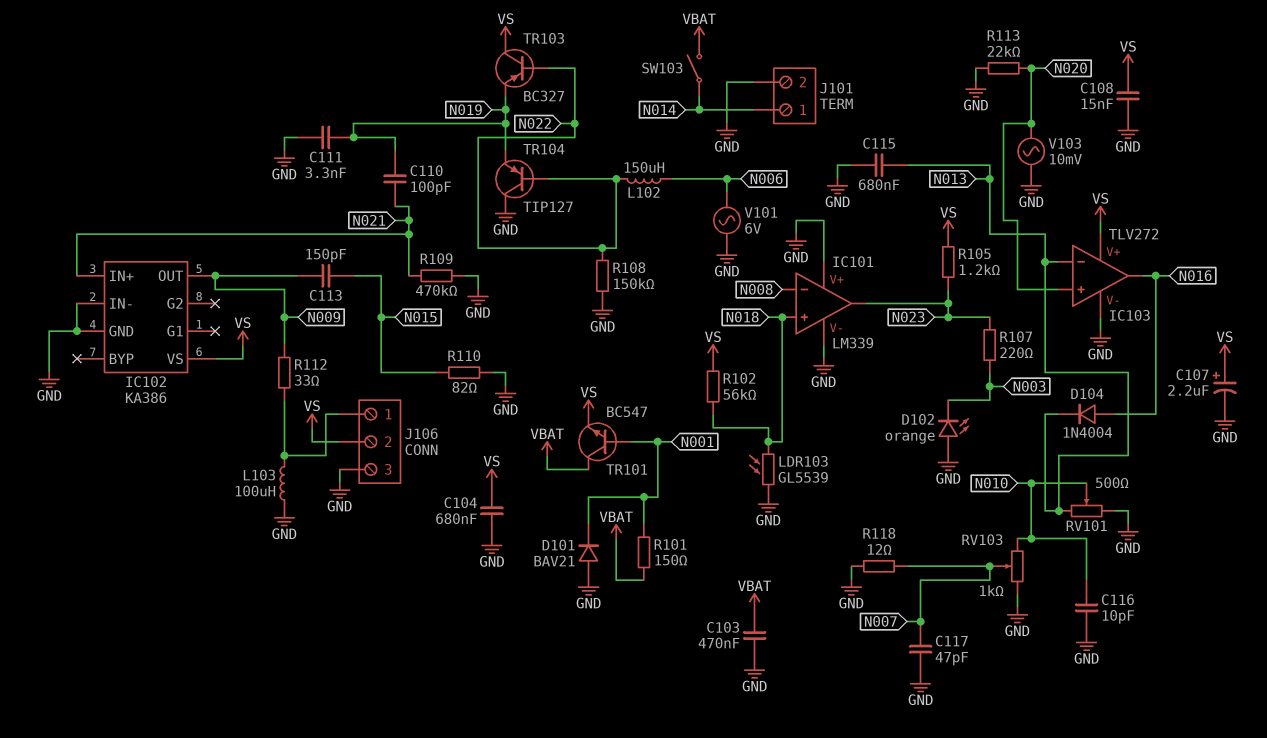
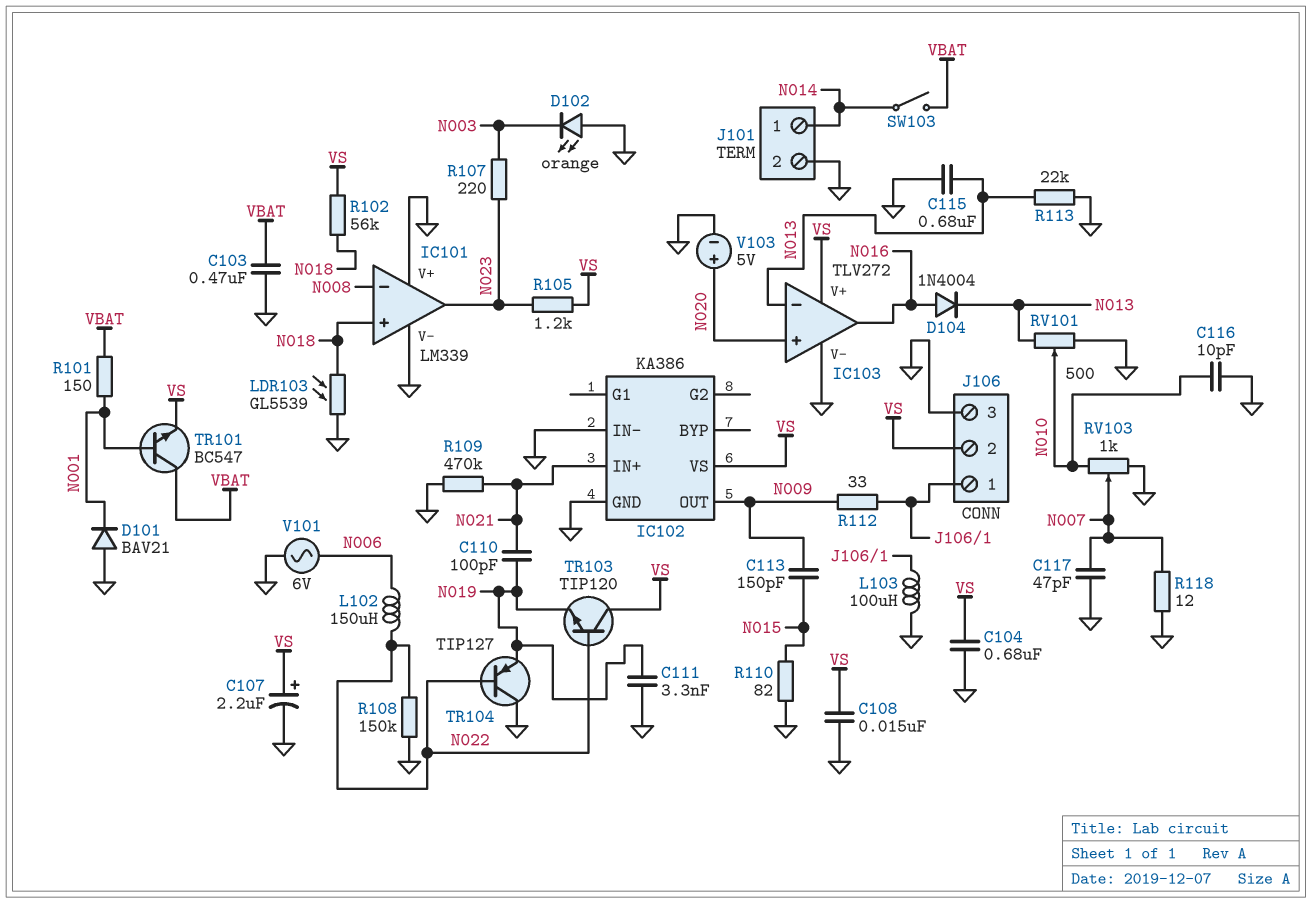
R113: 22k (GND, N020) -> 22k (GND, N013)
TR103: PNP BC327 (B N022, C VS, E N019) -> NPN TIP120 (B N022, C VS, E N019)
V103: AC 10mV (GND, N020) -> 5V (plus N020, minus GND)

